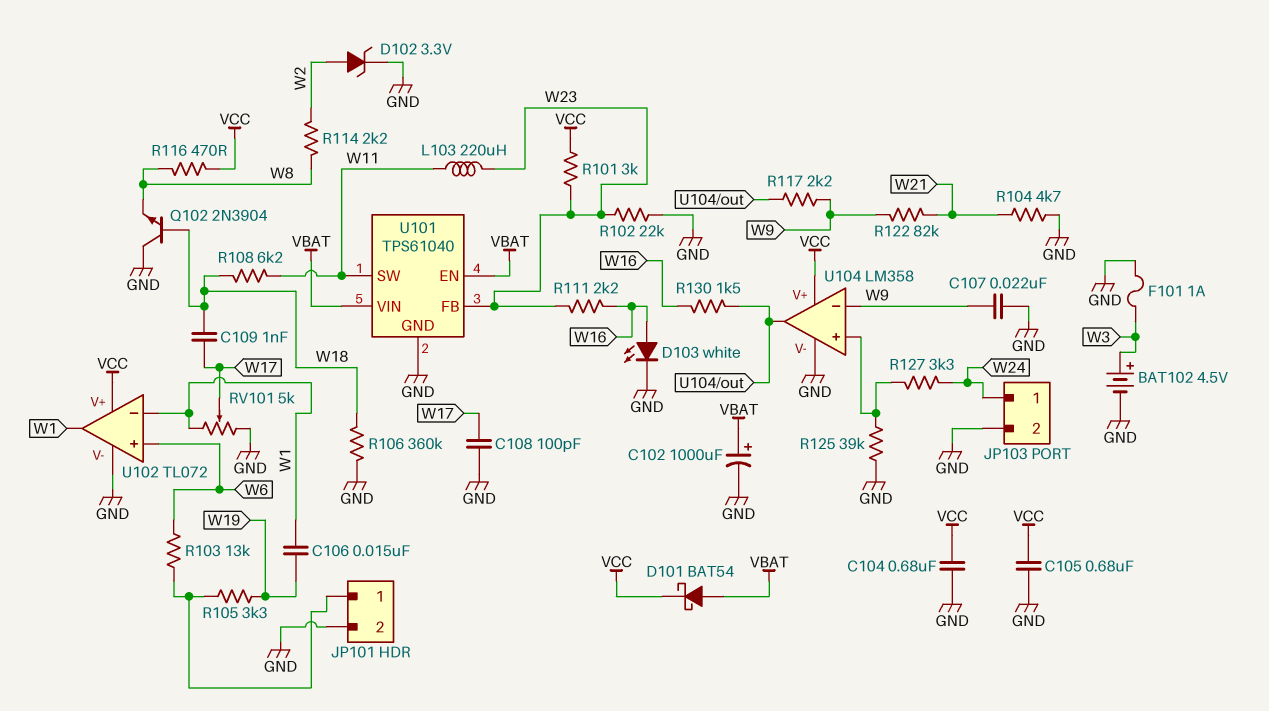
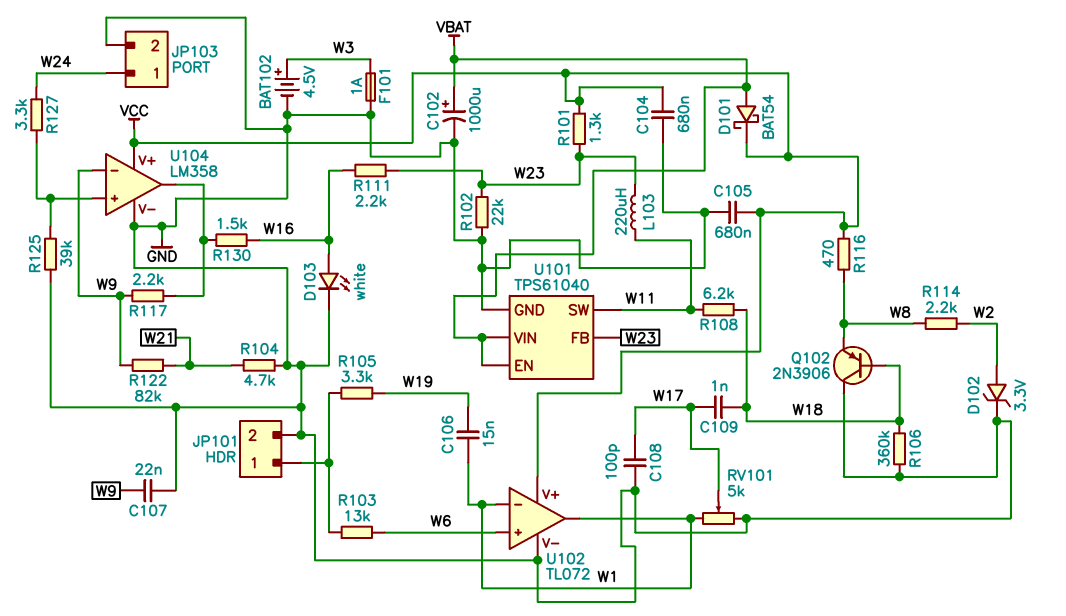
Q102: NPN 2N3904 (B W18, C GND, E W8) -> PNP 2N3906 (B W18, C GND, E W8)
R101: 3k (VCC, W23) -> 1.3k (VCC, W23)

